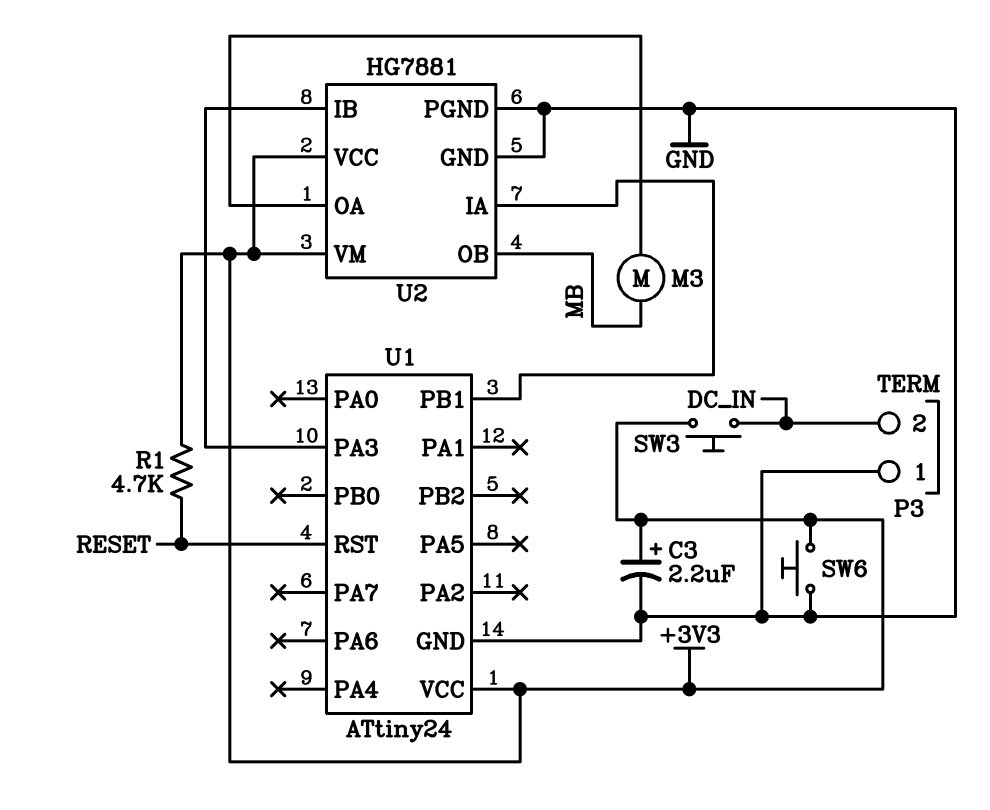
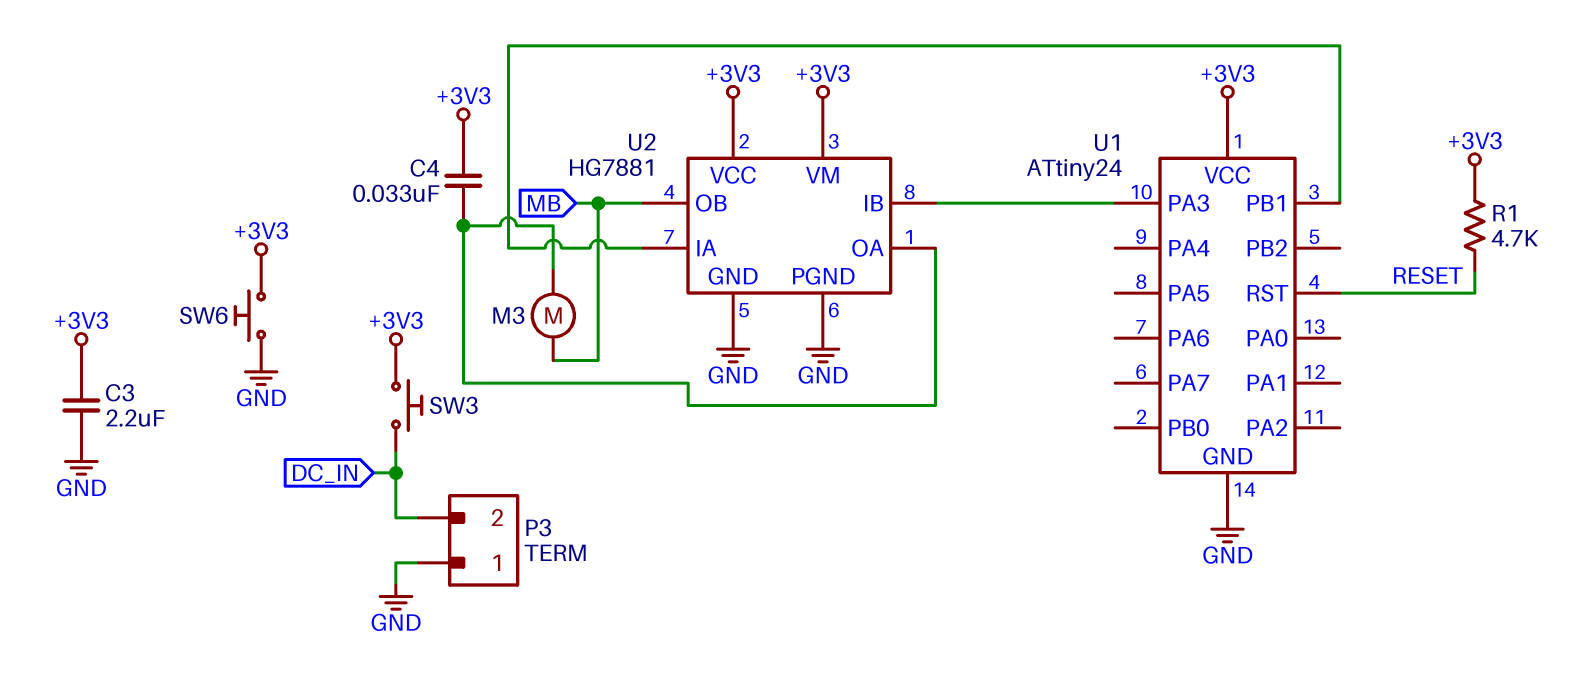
C3: 2.2uF (plus +3V3, minus GND) -> 2.2uF (+3V3, GND)
C4: none -> 33nF (+3V3, U2/OA)

